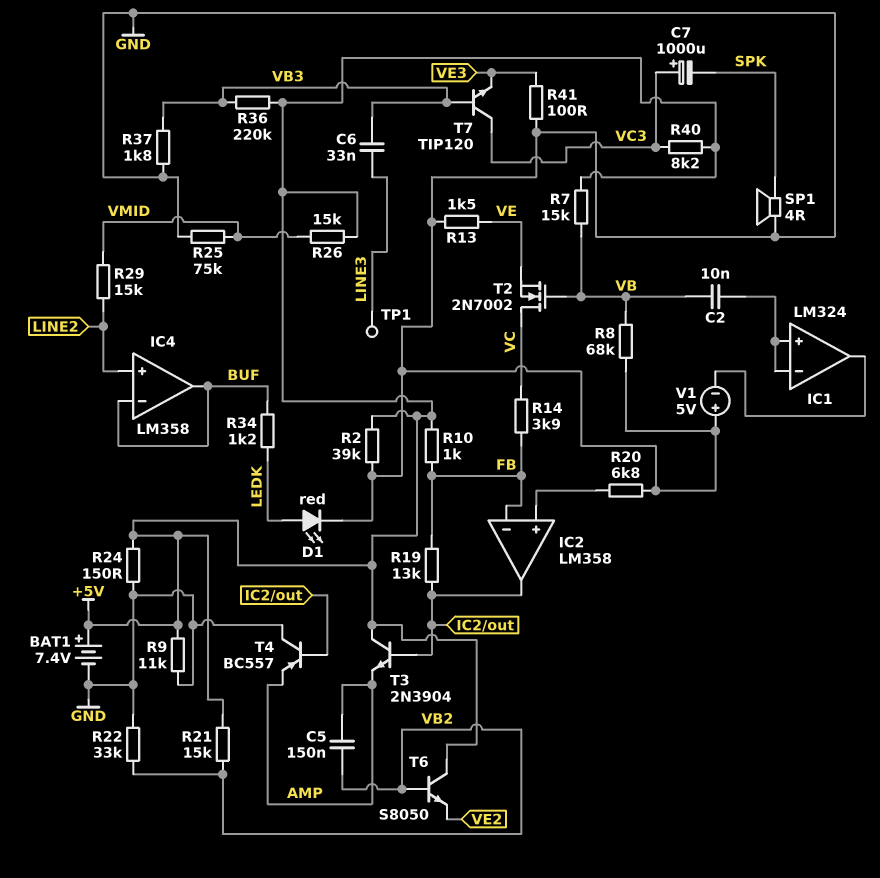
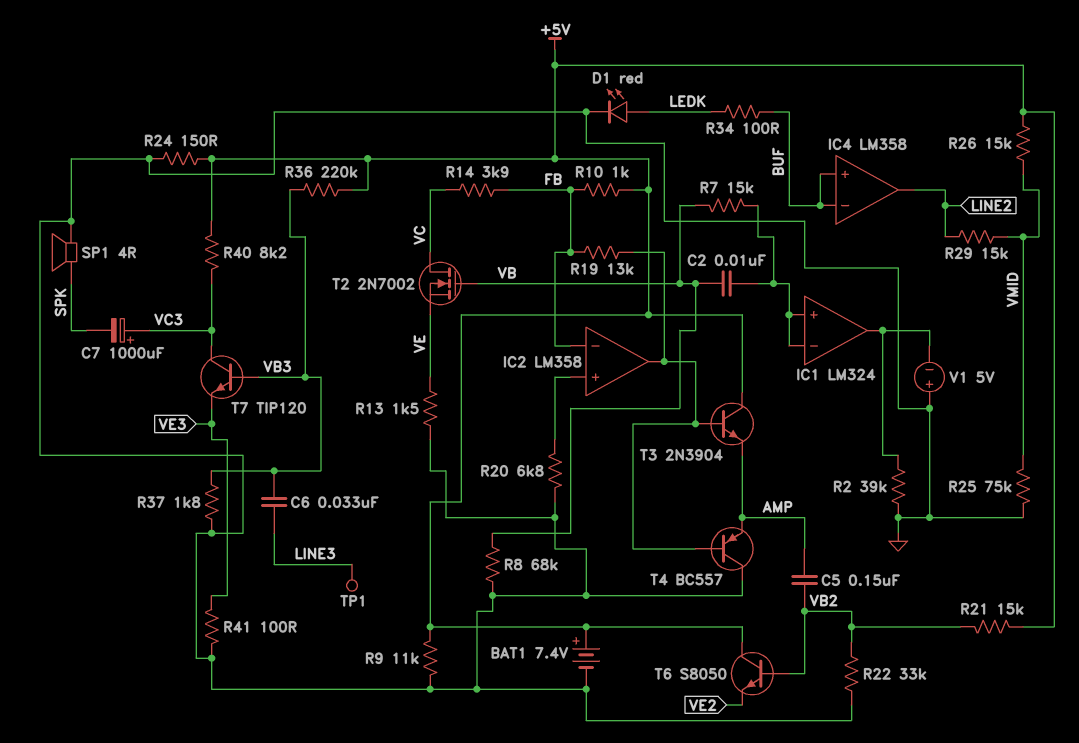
IC4 pin in+: LINE2 -> BUF
IC4 pin out: BUF -> LINE2
R2: 39k (+5V, GND) -> 39k (GND, IC1/out)
R7: 15k (+5V, VB) -> 15k (IC1/in+, VB)
R34: 1.2k (BUF, LEDK) -> 100 (BUF, LEDK)

